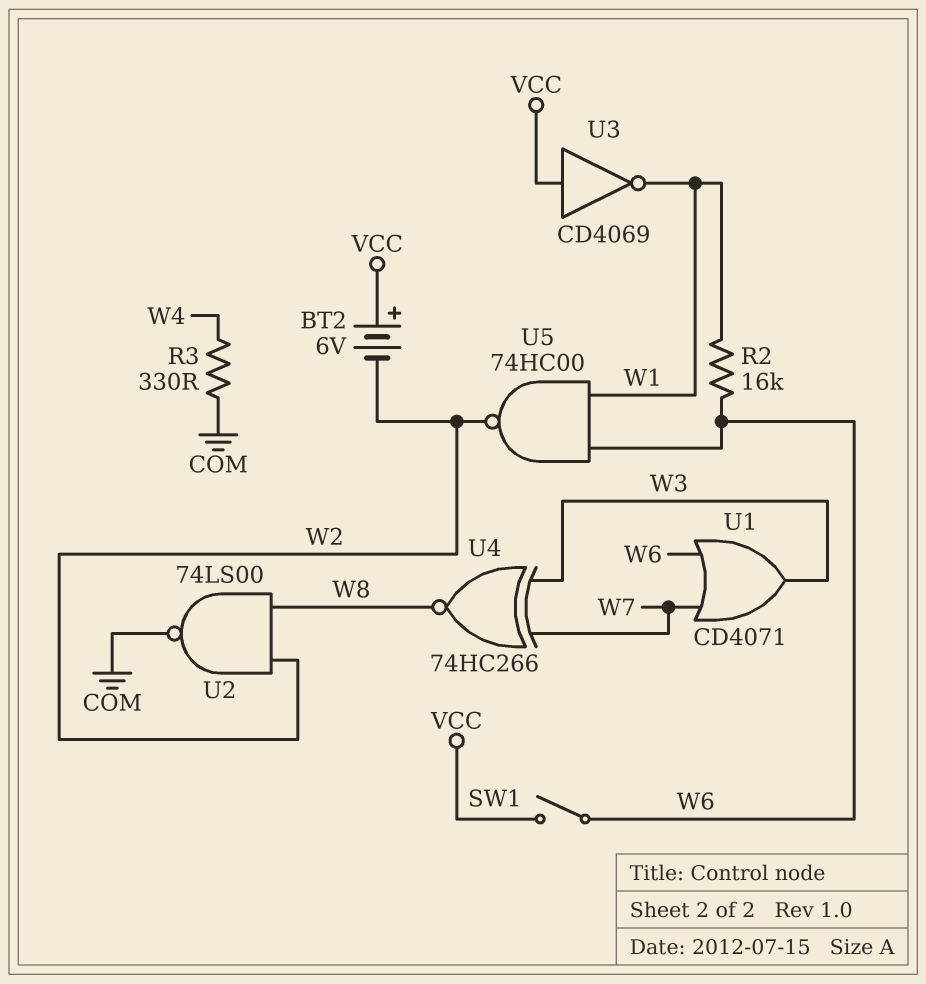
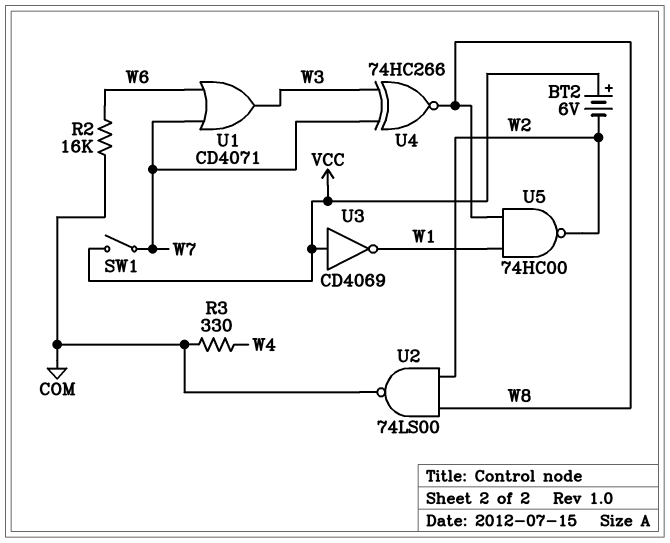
R2: 16k (W1, W6) -> 16k (COM, W6)
SW1: switch (VCC, W6) -> switch (VCC, W7)
U5: NAND 74HC00 (in W1, in W6, out W2) -> NAND 74HC00 (in W1, in W8, out W2)

